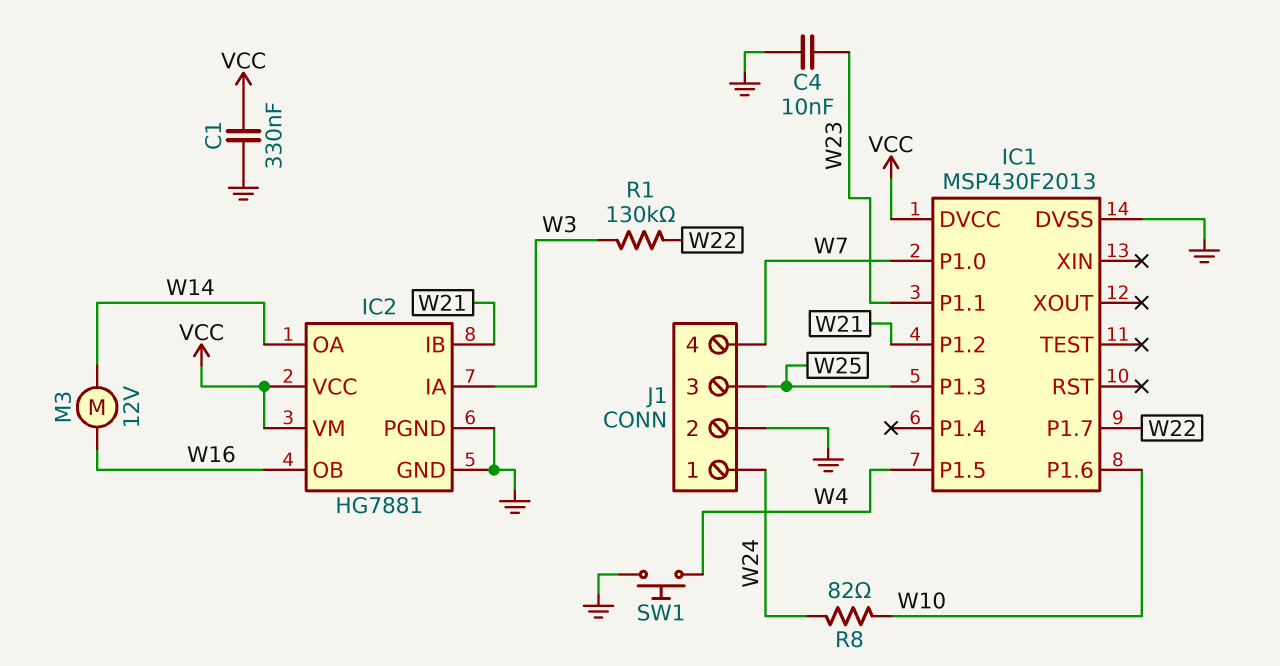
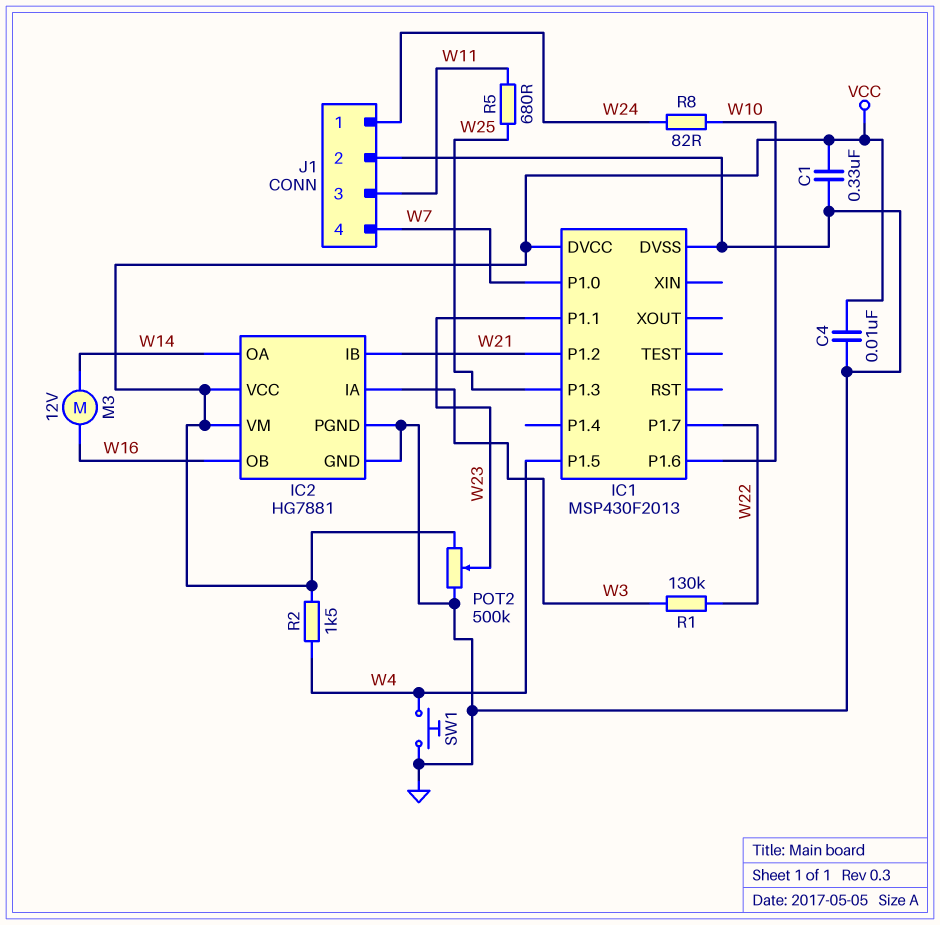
C4: 10nF (GND, W23) -> 10nF (GND, VCC)
J1 pin 3: W25 -> W11
POT2: none -> 500k (GND, VCC, wiper W23)
R2: none -> 1.5k (VCC, W4)
R5: none -> 680 (W11, W25)

